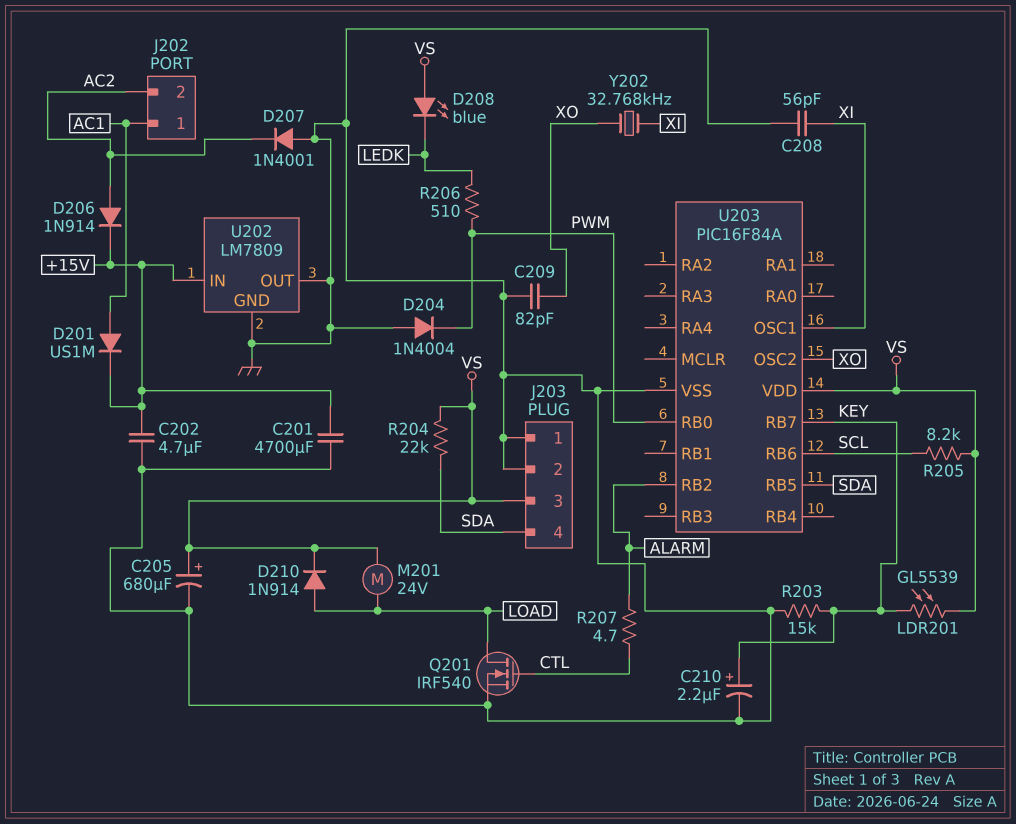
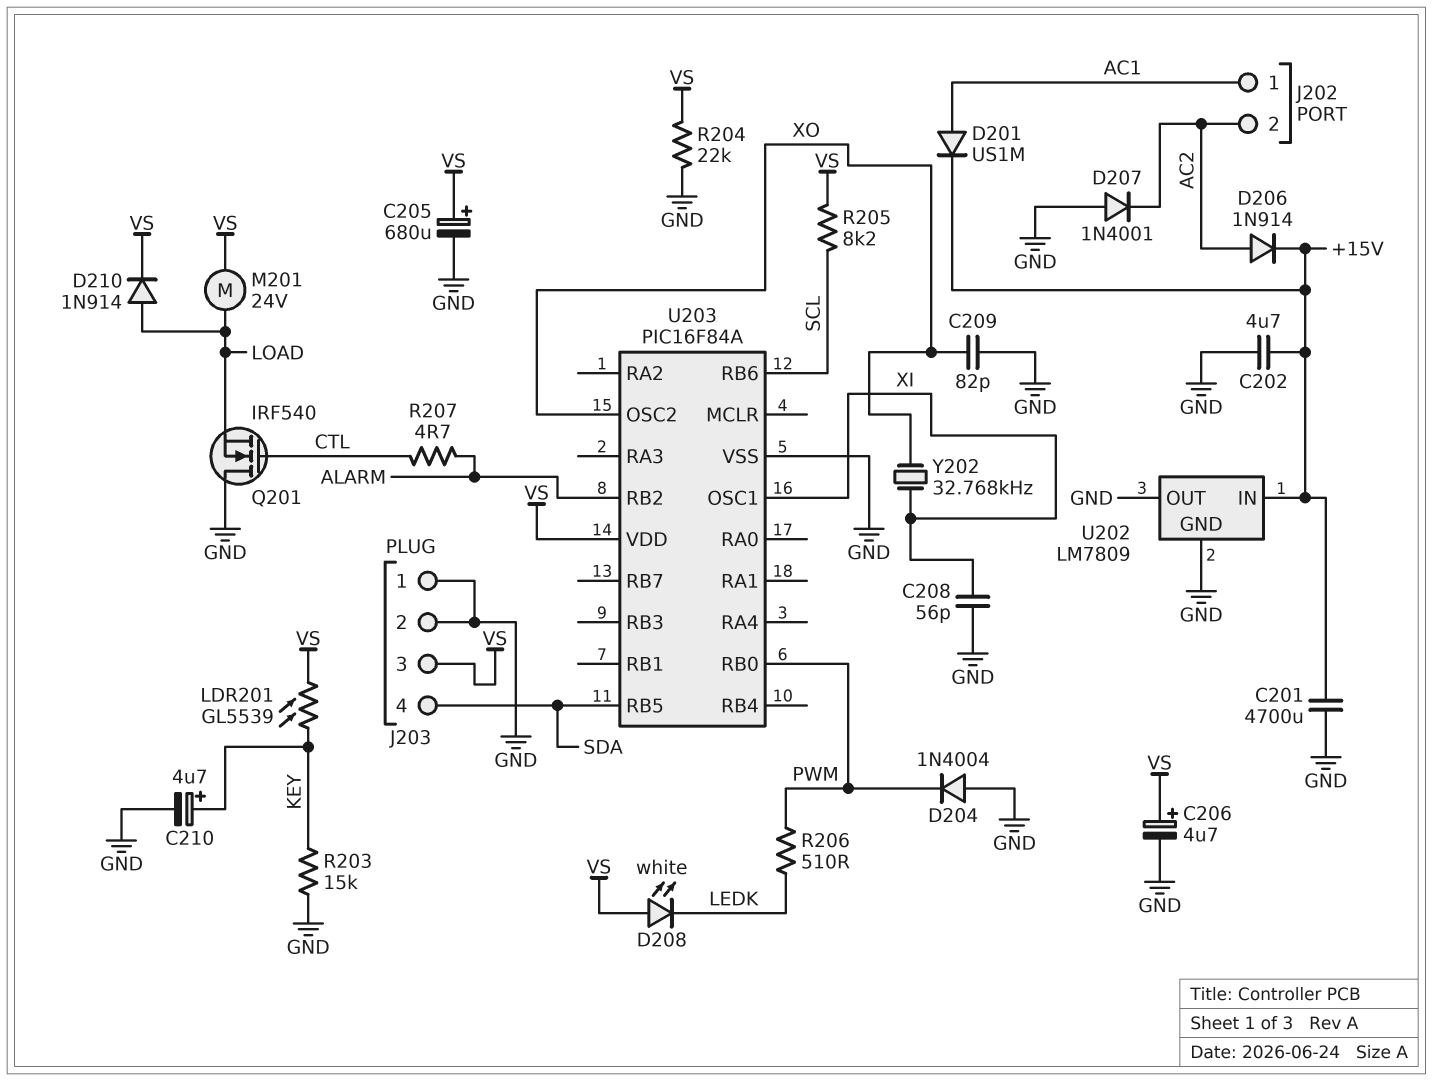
C206: none -> 4.7uF (plus VS, minus GND)
C210: 2.2uF (plus KEY, minus GND) -> 4.7uF (plus KEY, minus GND)
D208: LED blue (A VS, K LEDK) -> LED white (A VS, K LEDK)
Q201: NMOS IRF540 (G CTL, D LOAD, S GND) -> NMOS IRF540 (G CTL, D GND, S LOAD)
R204: 22k (SDA, VS) -> 22k (GND, VS)
U203 pin RB7: KEY -> none

